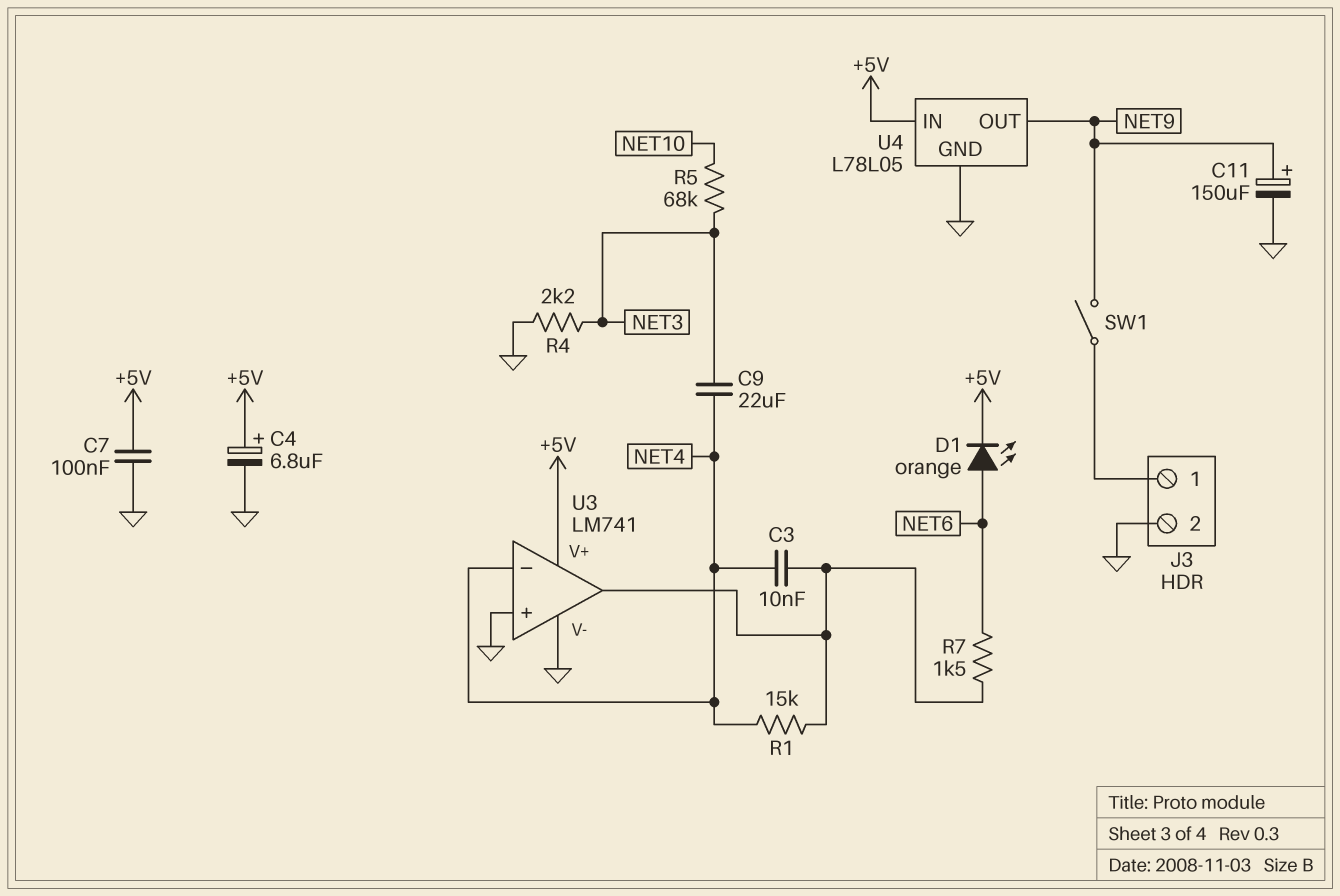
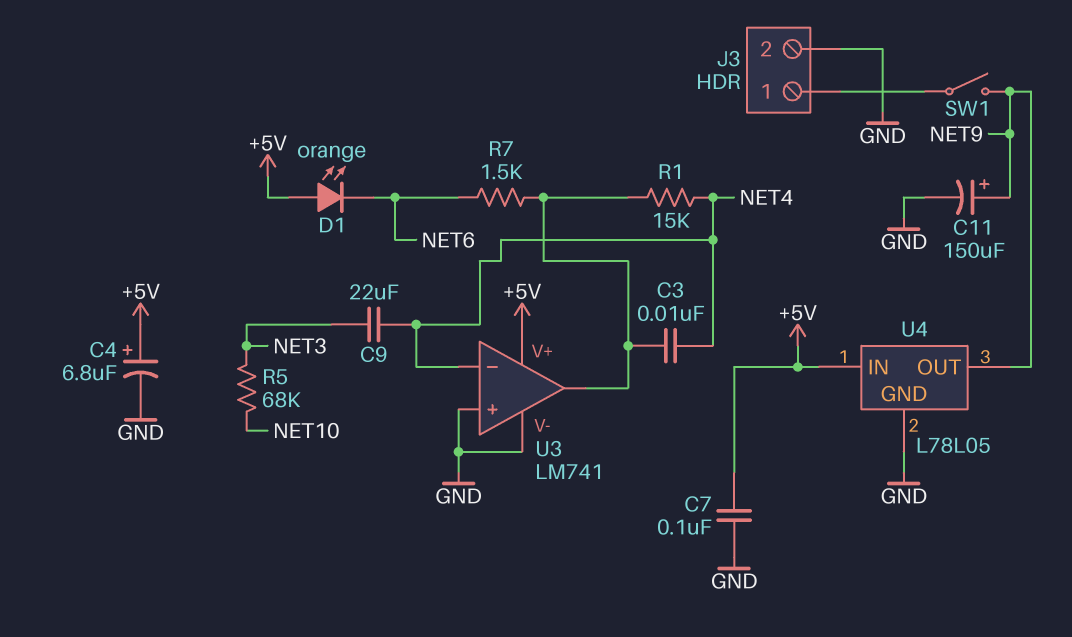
D1: LED orange (A NET6, K +5V) -> LED orange (A +5V, K NET6)
R4: 2.2k (GND, NET3) -> none

